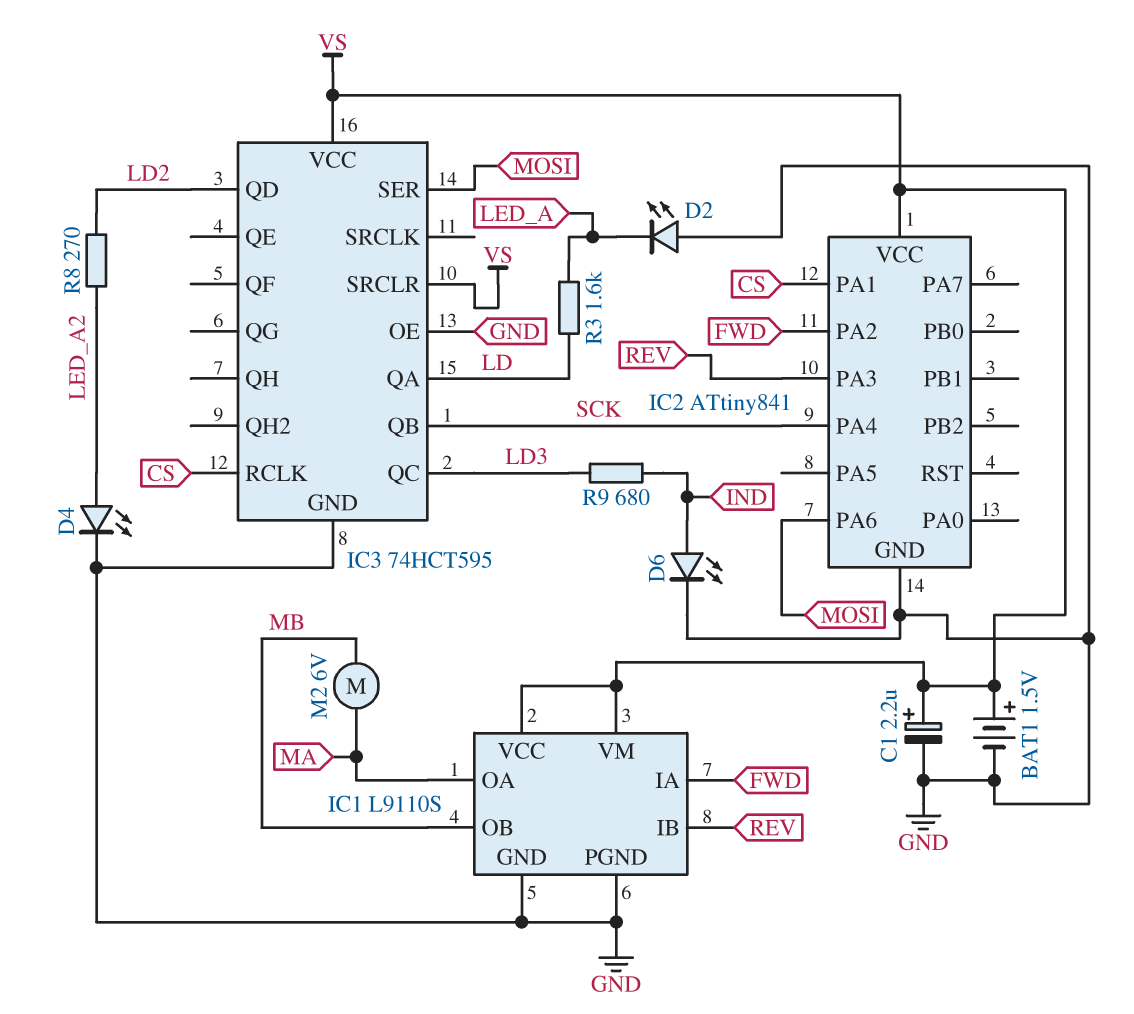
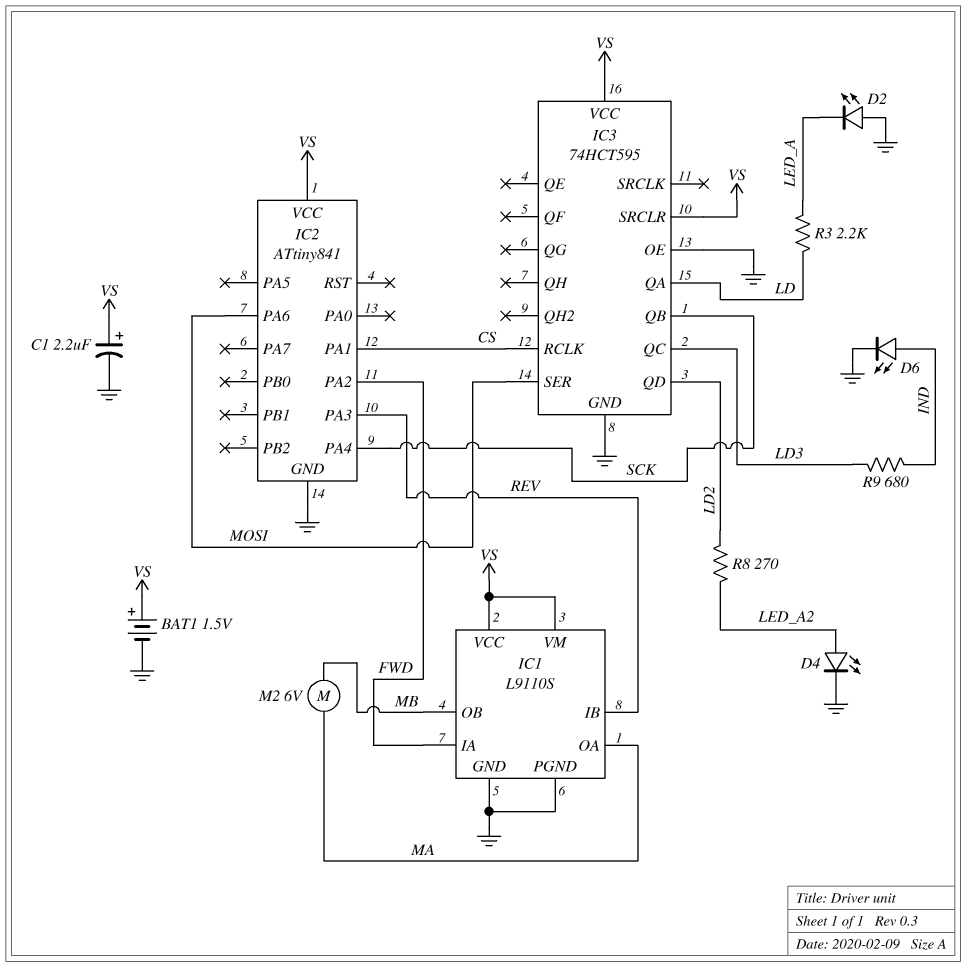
R3: 1.6k (LD, LED_A) -> 2.2k (LD, LED_A)

